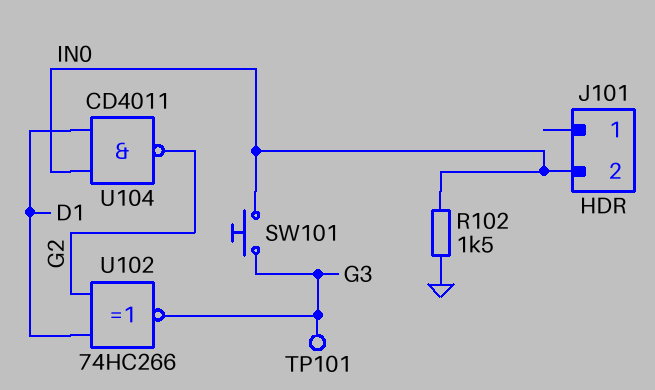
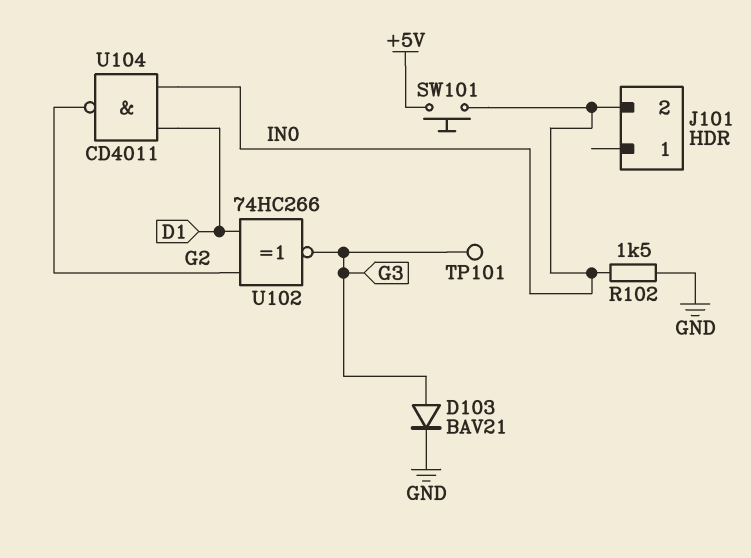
D103: none -> diode BAV21 (A G3, K GND)
SW101: button (G3, IN0) -> button (+5V, IN0)

